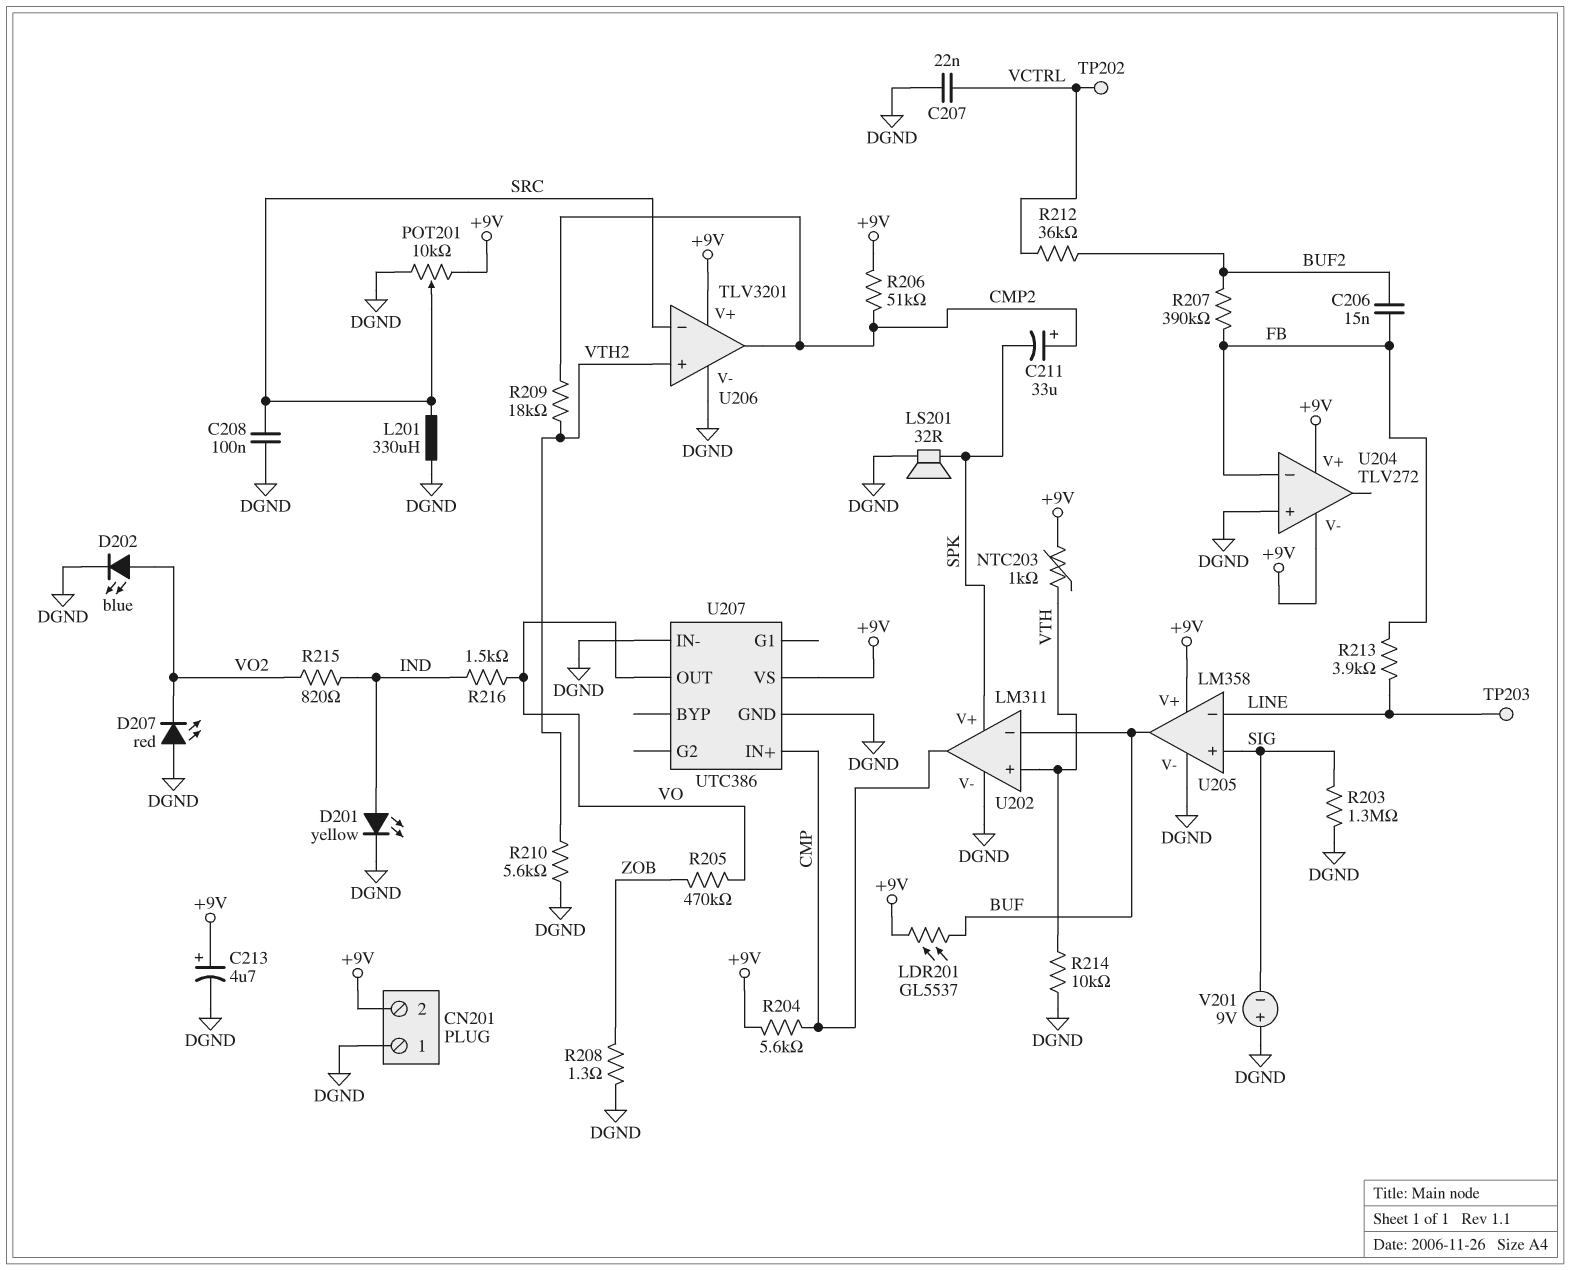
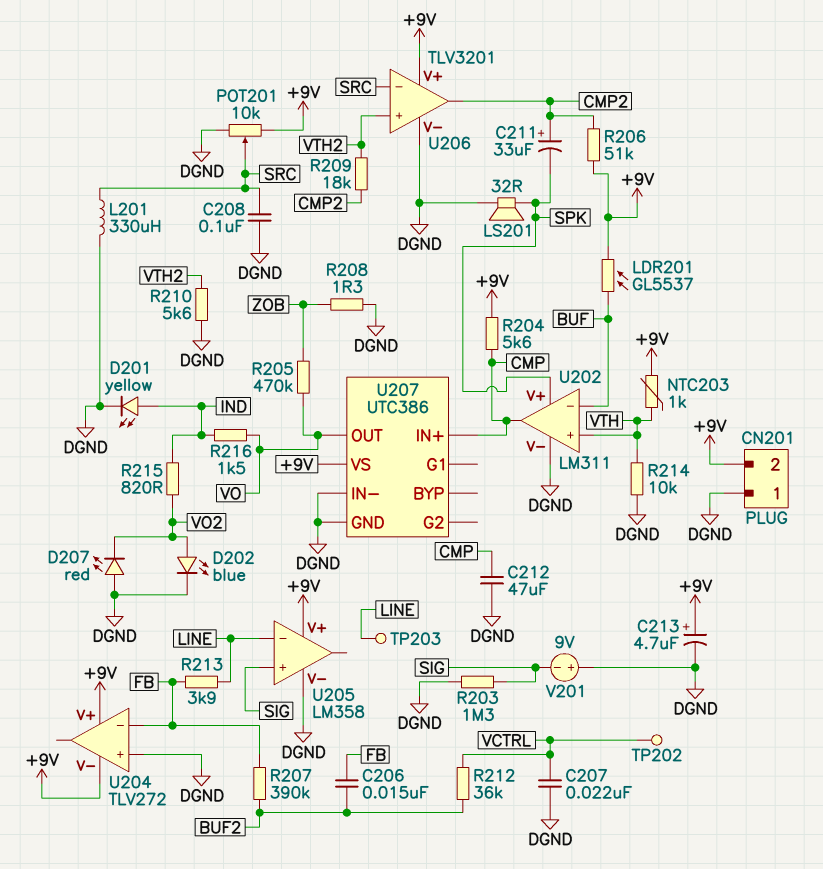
C212: none -> 47uF (CMP, DGND)
U205 pin out: BUF -> none

